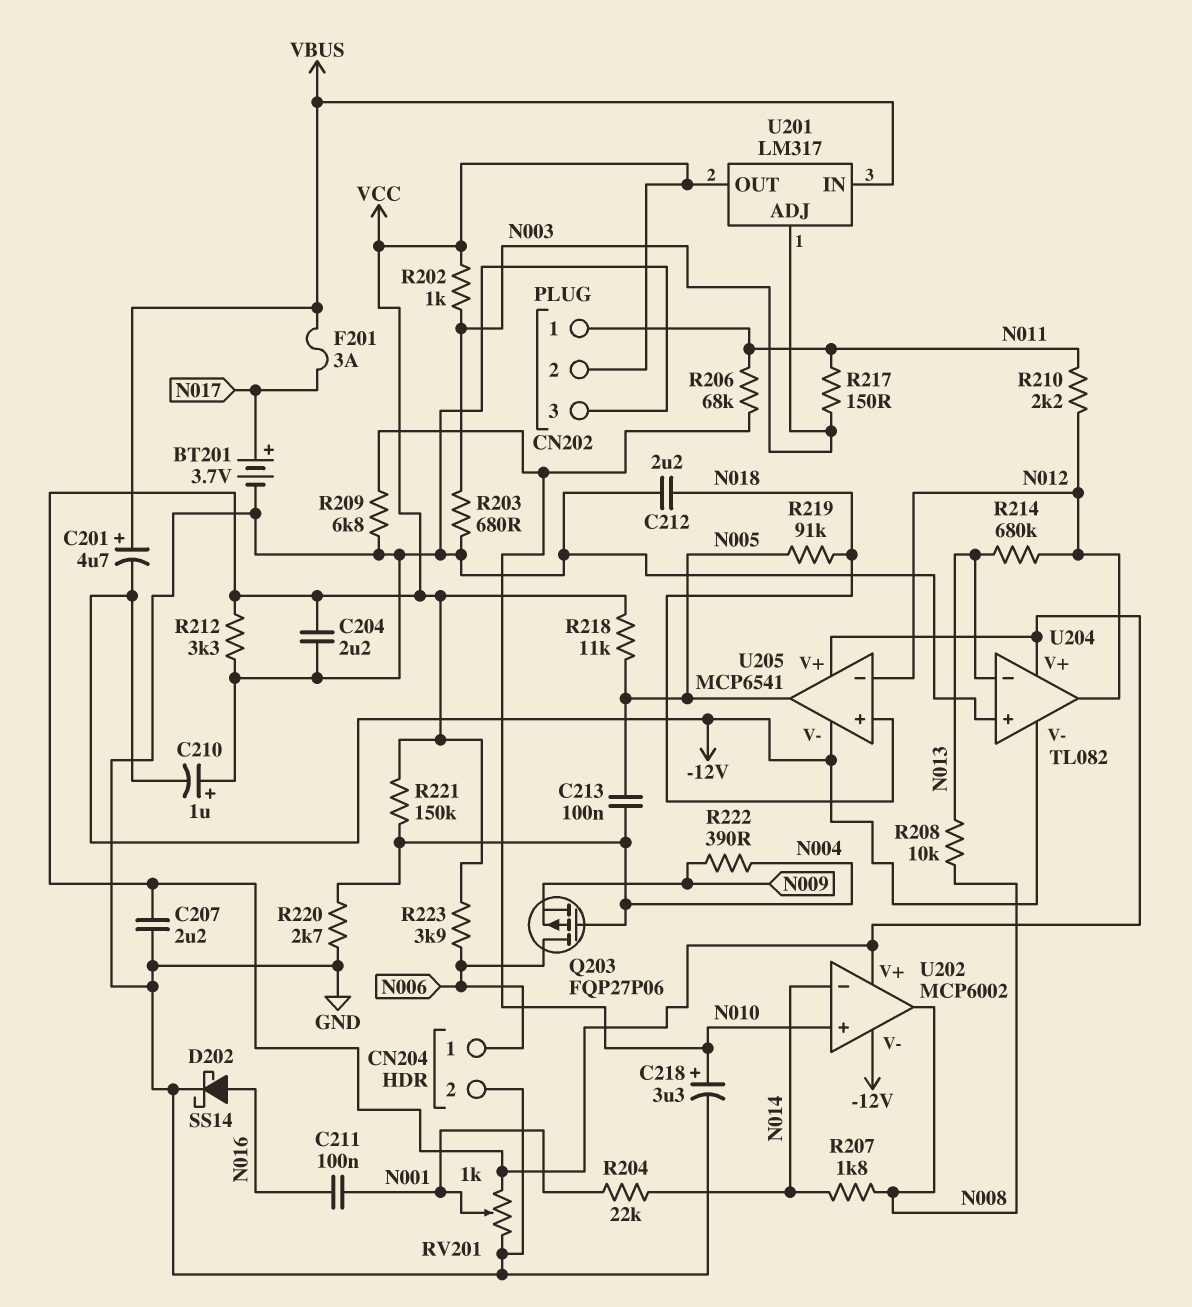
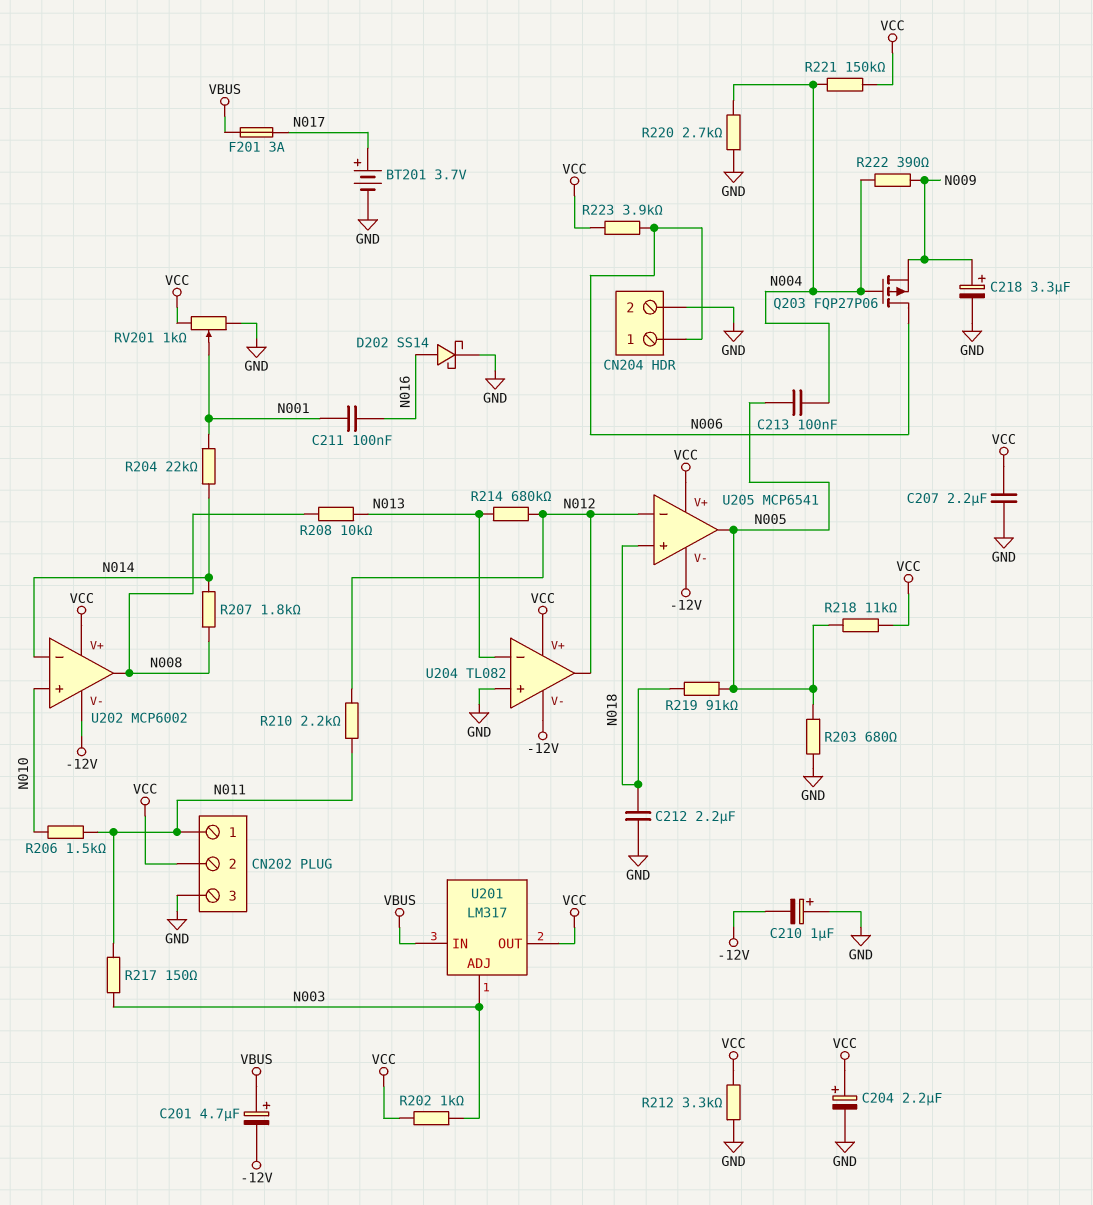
C204: 2.2uF (GND, VCC) -> 2.2uF (plus VCC, minus GND)
C218: 3.3uF (plus N010, minus GND) -> 3.3uF (plus N009, minus GND)
R203: 680 (GND, N003) -> 680 (GND, N005)
R206: 68k (N010, N011) -> 1.5k (N010, N011)
R209: 6.8k (GND, N010) -> none

